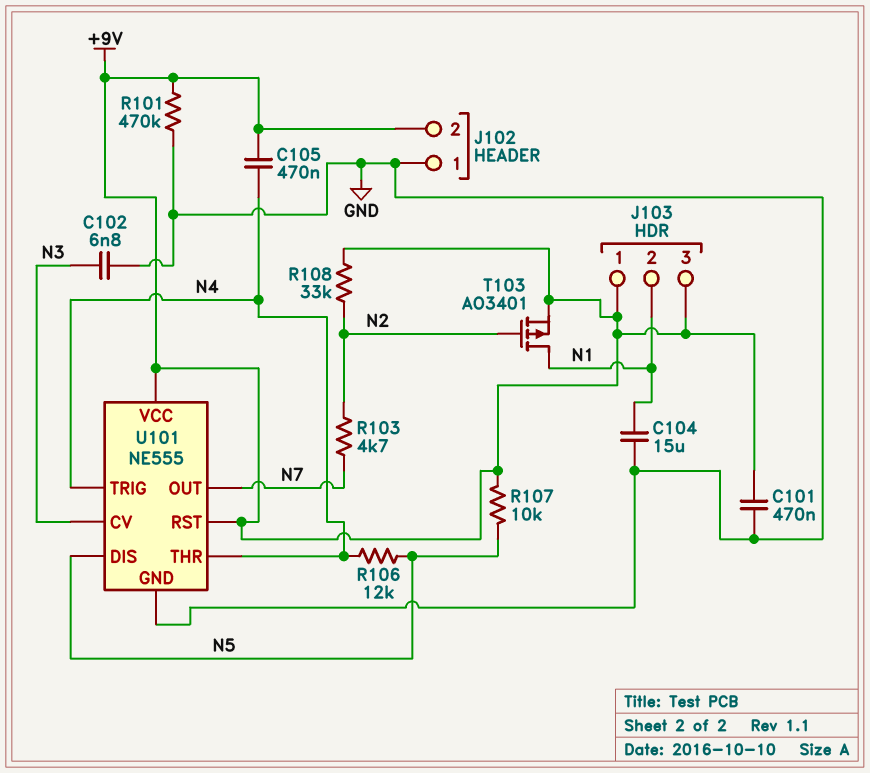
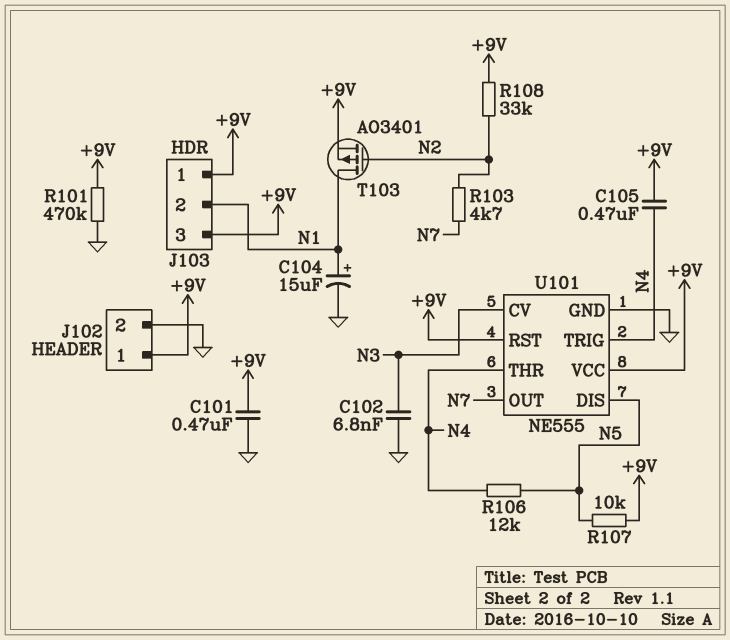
C104: 15uF (GND, N1) -> 15uF (plus N1, minus GND)
J102 pin 1: GND -> +9V
J102 pin 2: +9V -> GND

